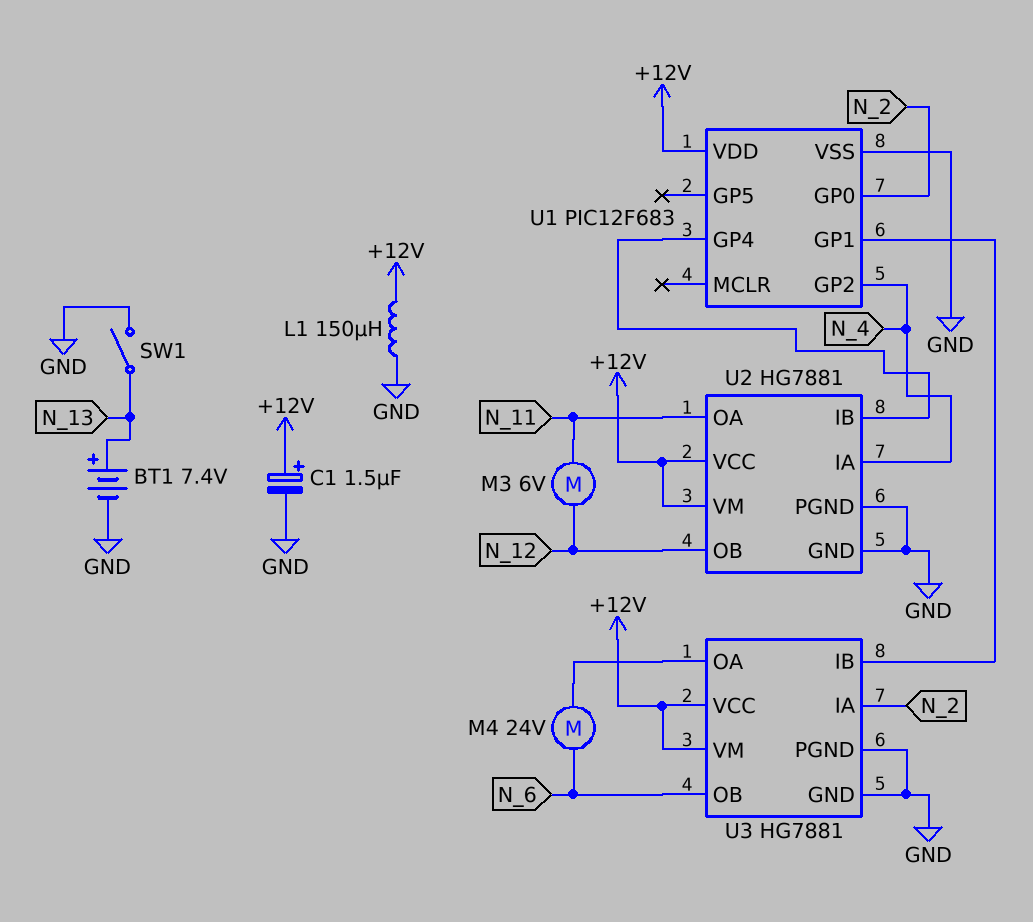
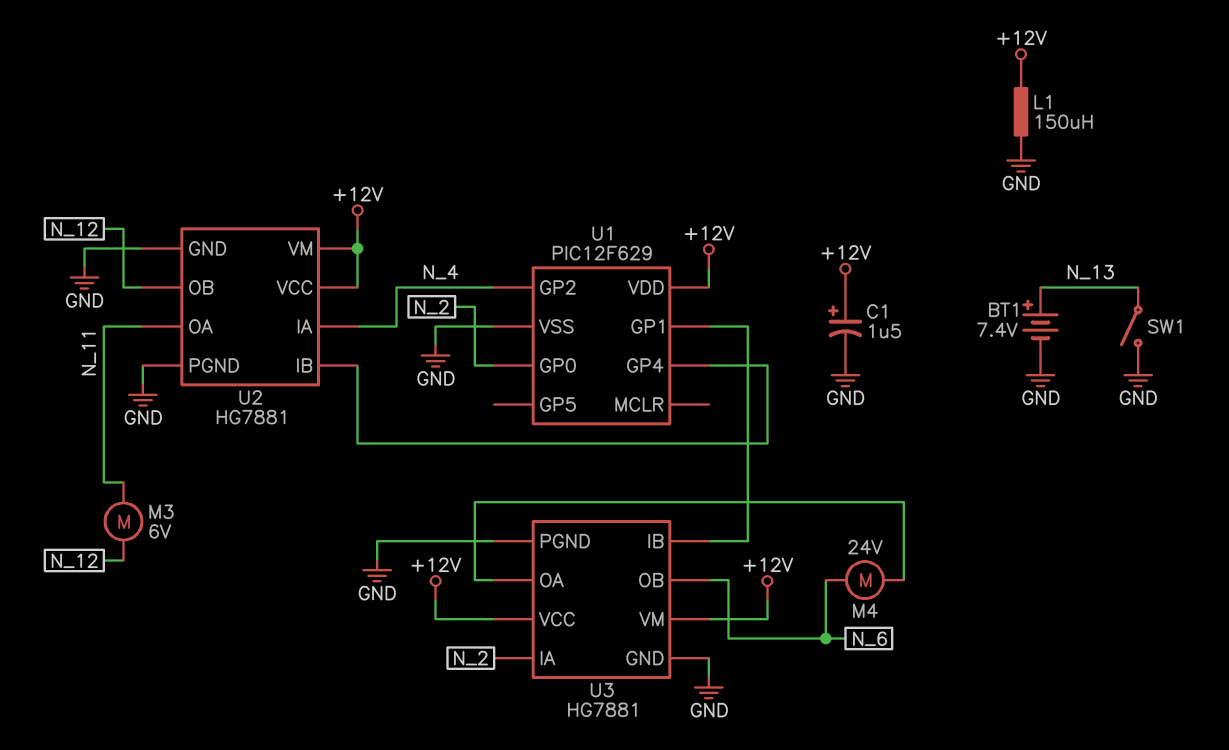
U1: PIC12F683 -> PIC12F629

